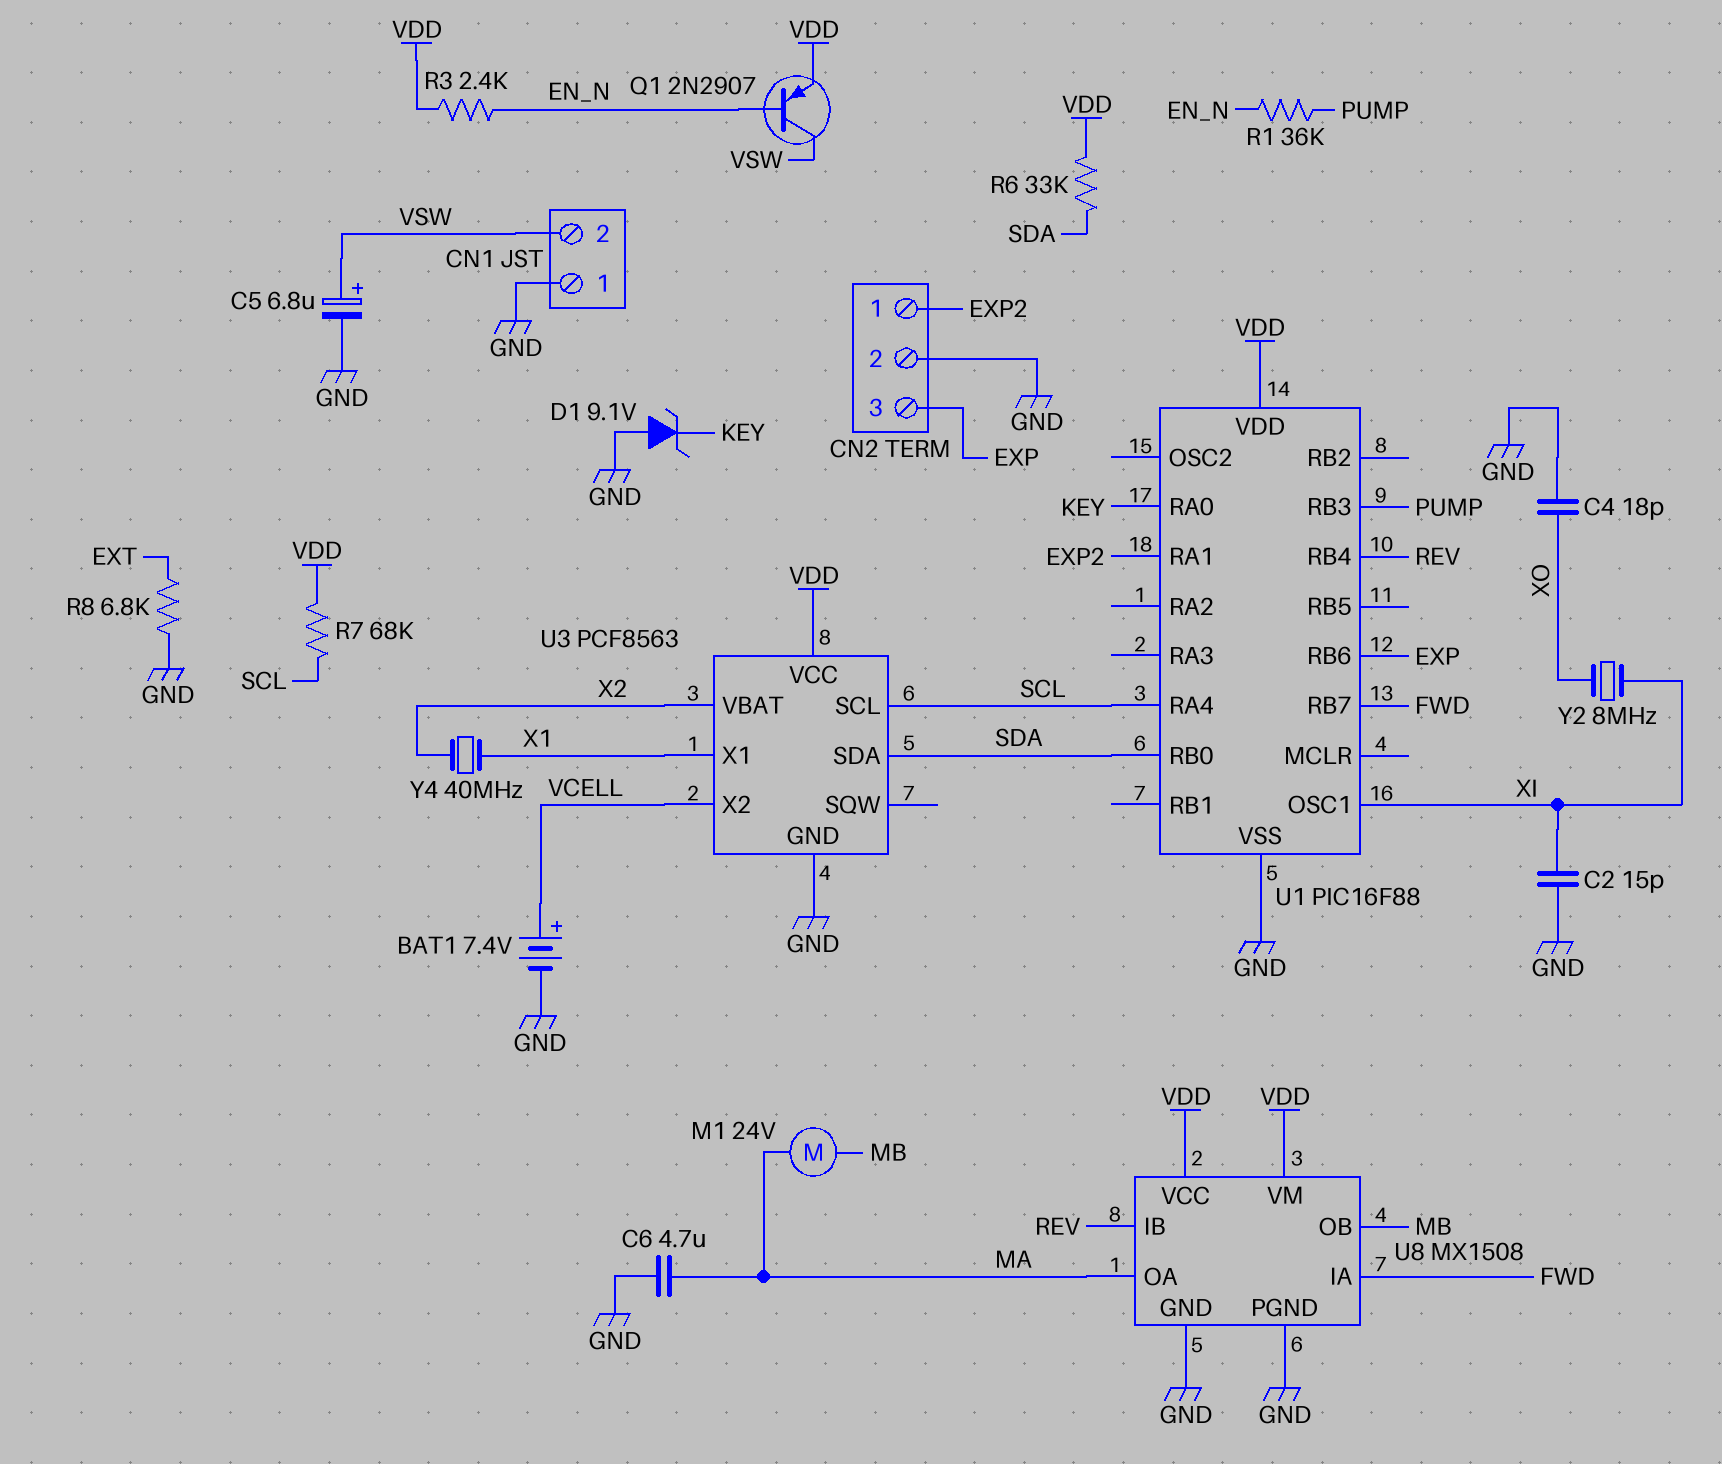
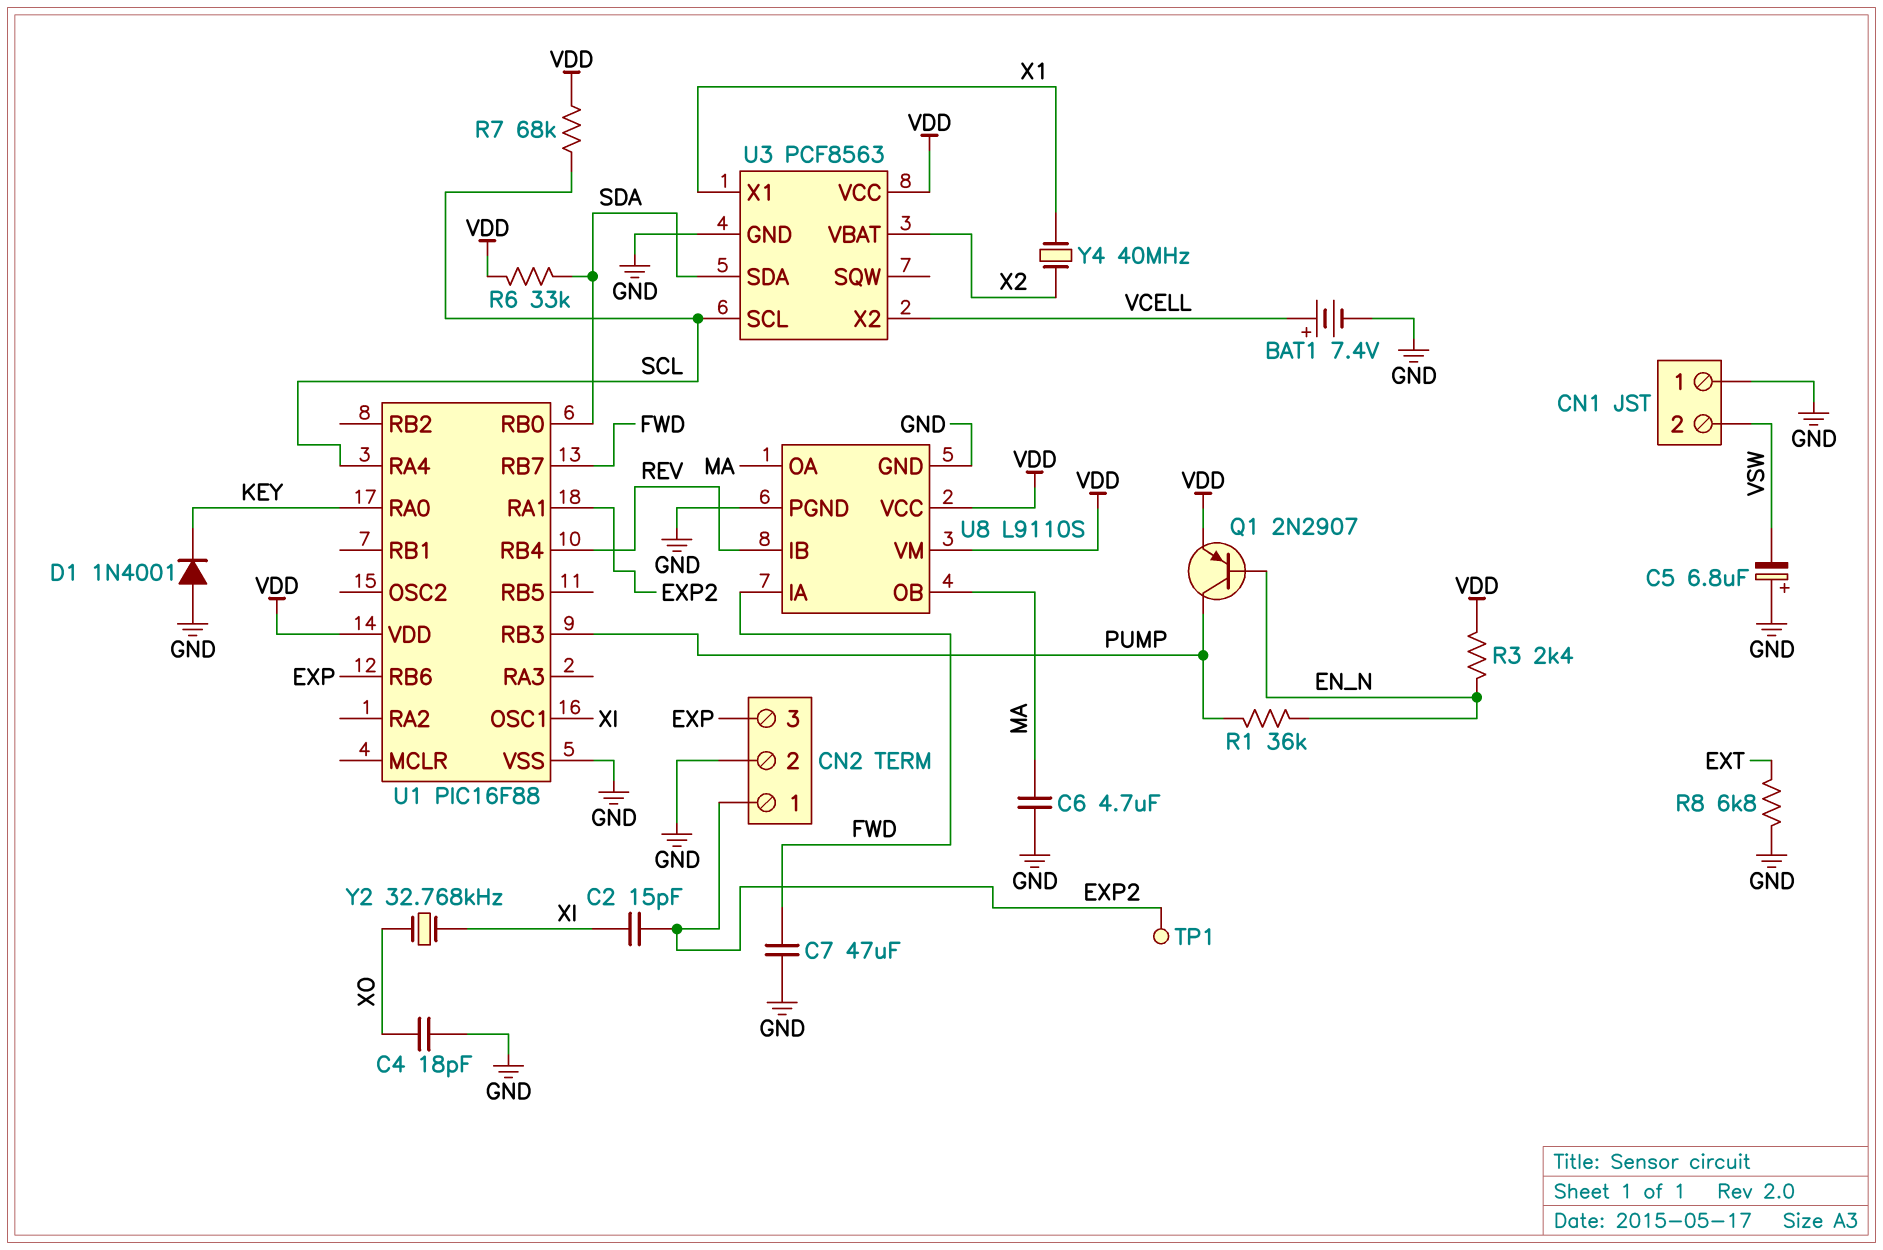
C2: 15pF (GND, XI) -> 15pF (EXP2, XI)
C5: 6.8uF (plus VSW, minus GND) -> 6.8uF (plus GND, minus VSW)
C7: none -> 47uF (FWD, GND)
D1: zener 9.1V (A GND, K KEY) -> diode 1N4001 (A GND, K KEY)
M1: motor 24V (MA, MB) -> none
Q1: PNP 2N2907 (B EN_N, C VSW, E VDD) -> PNP 2N2907 (B EN_N, C PUMP, E VDD)
TP1: none -> test point (EXP2)
U8: MX1508 -> L9110S
U8 pin OB: MB -> MA
Y2: 8MHz (XI, XO) -> 32.768kHz (XI, XO)

